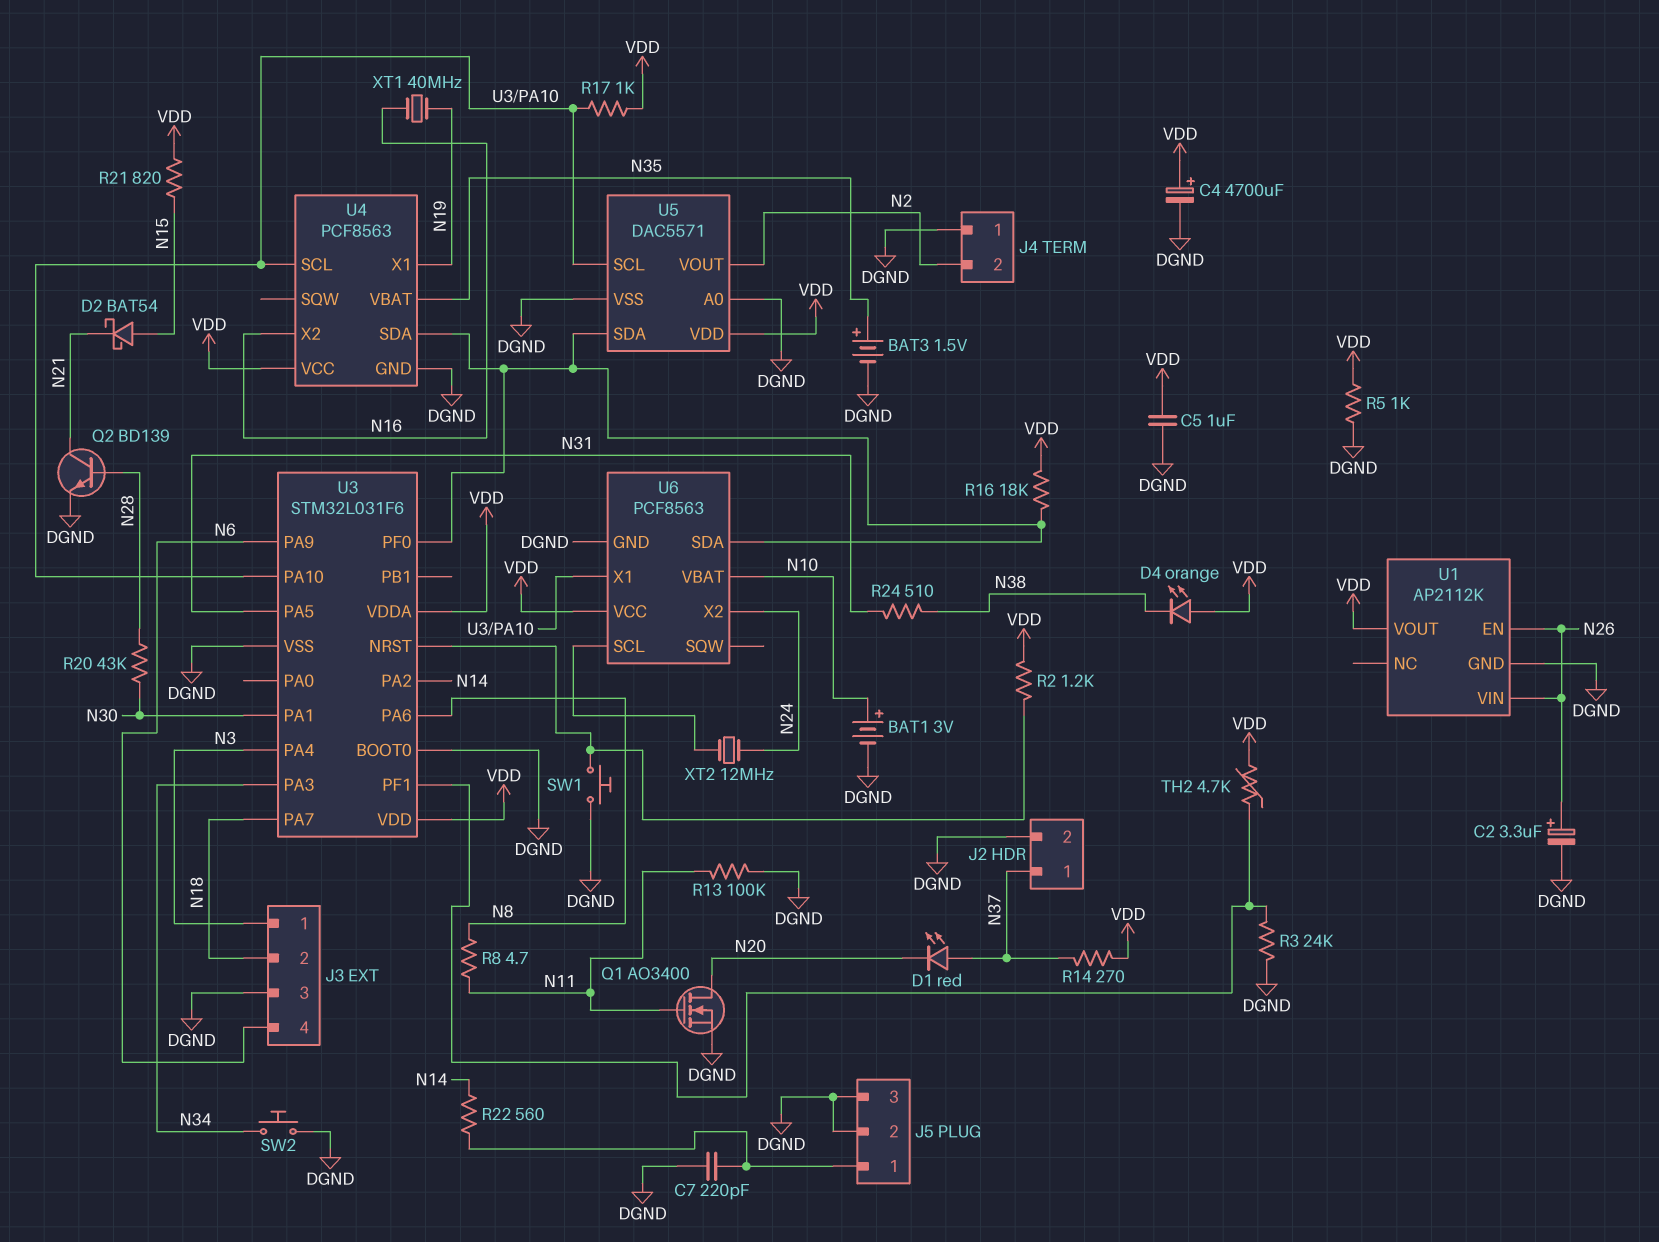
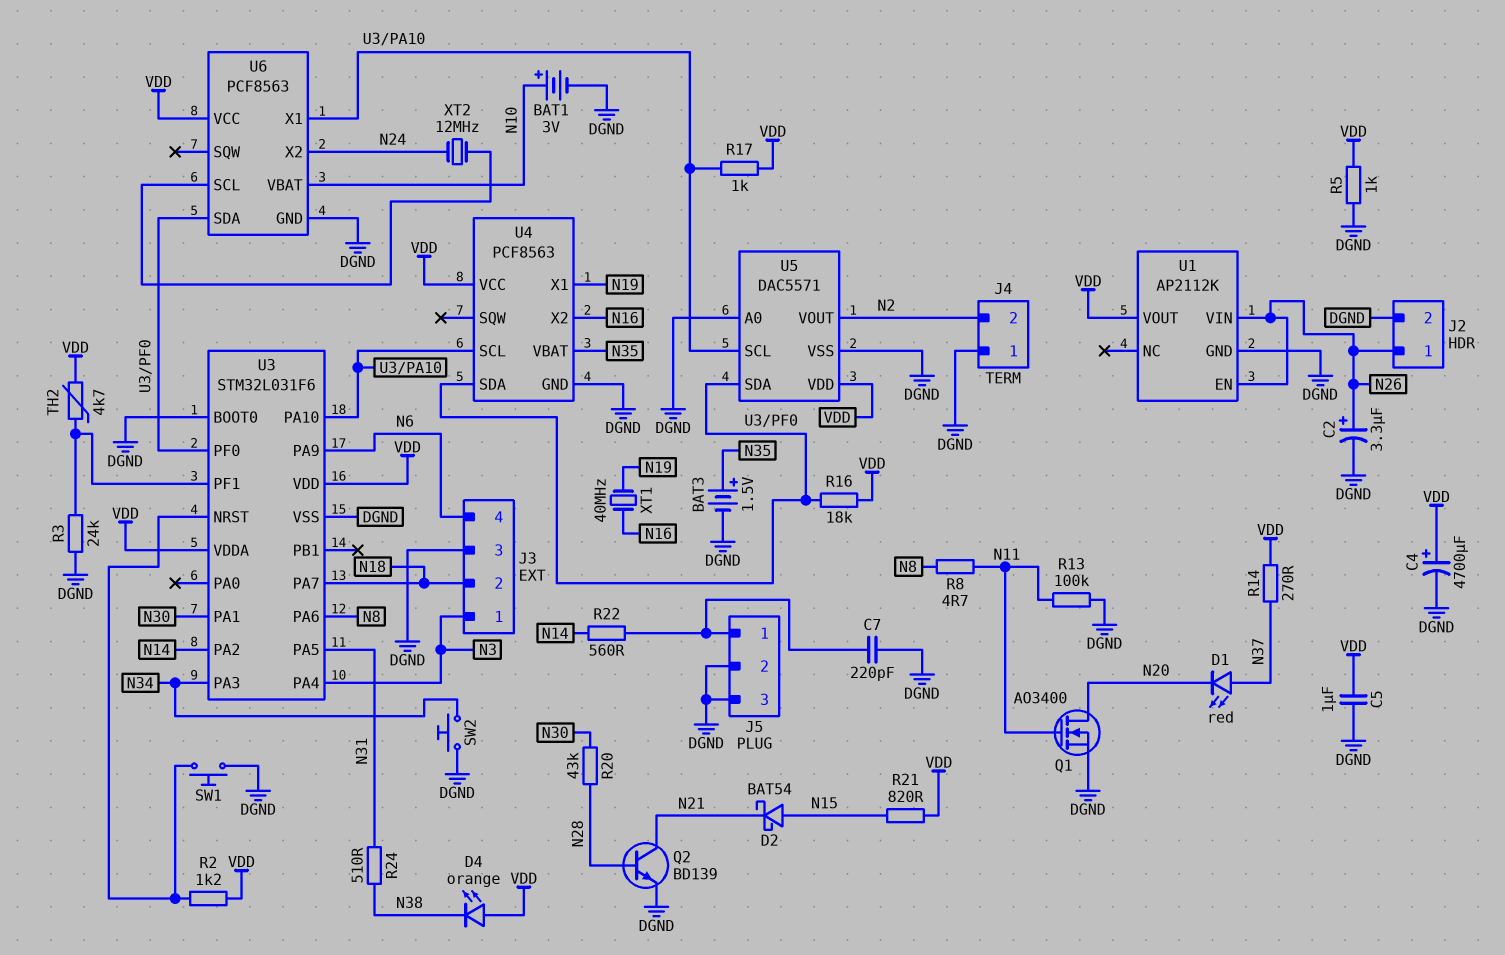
J2 pin 1: N37 -> N26

